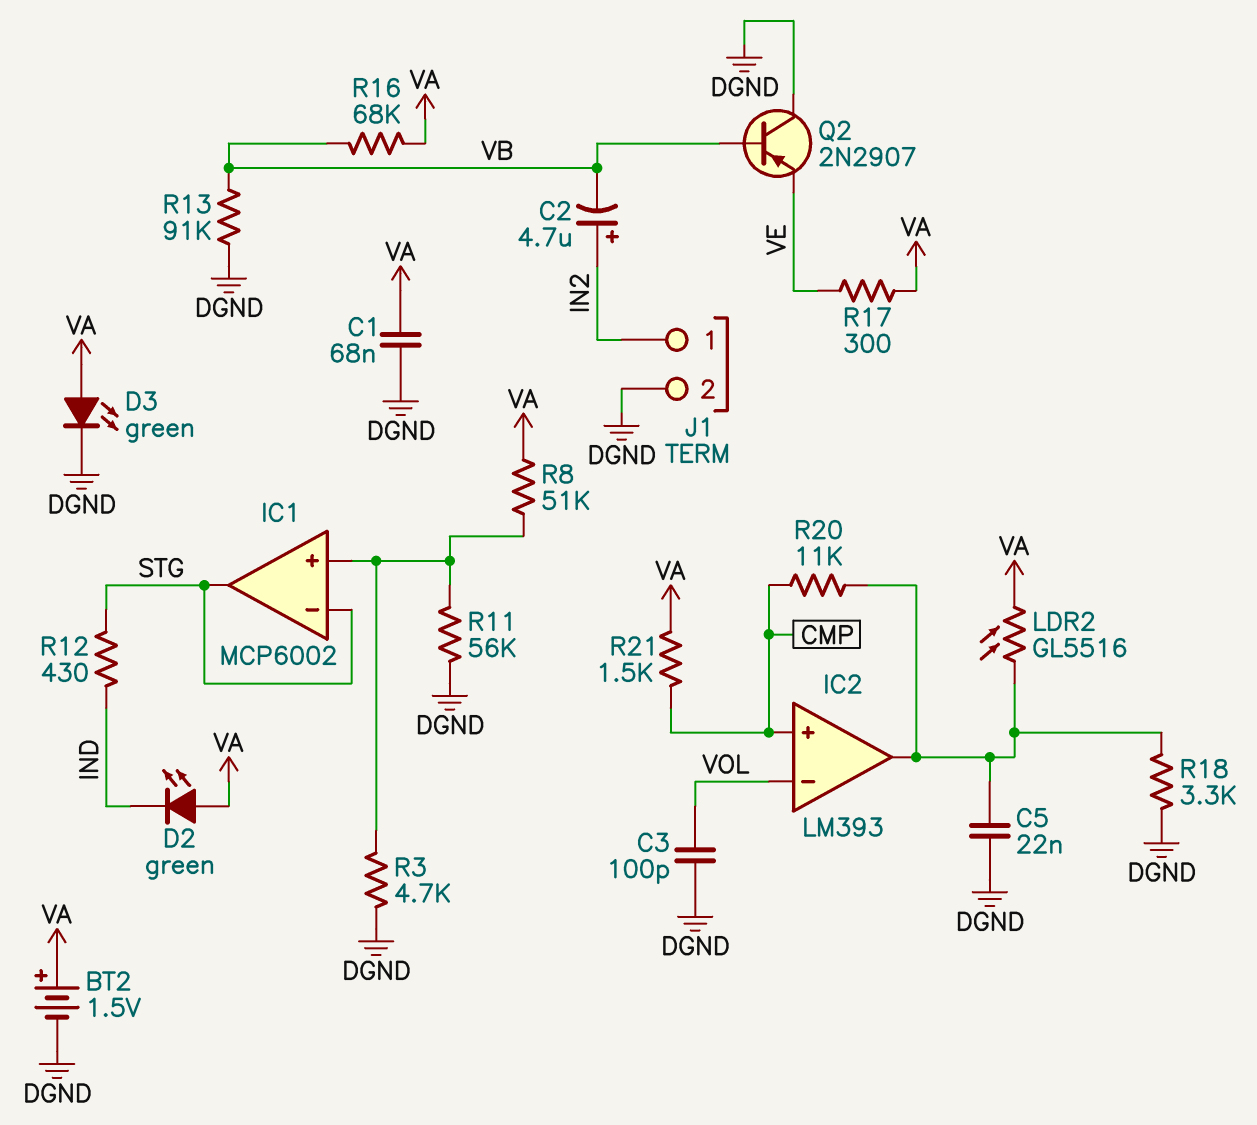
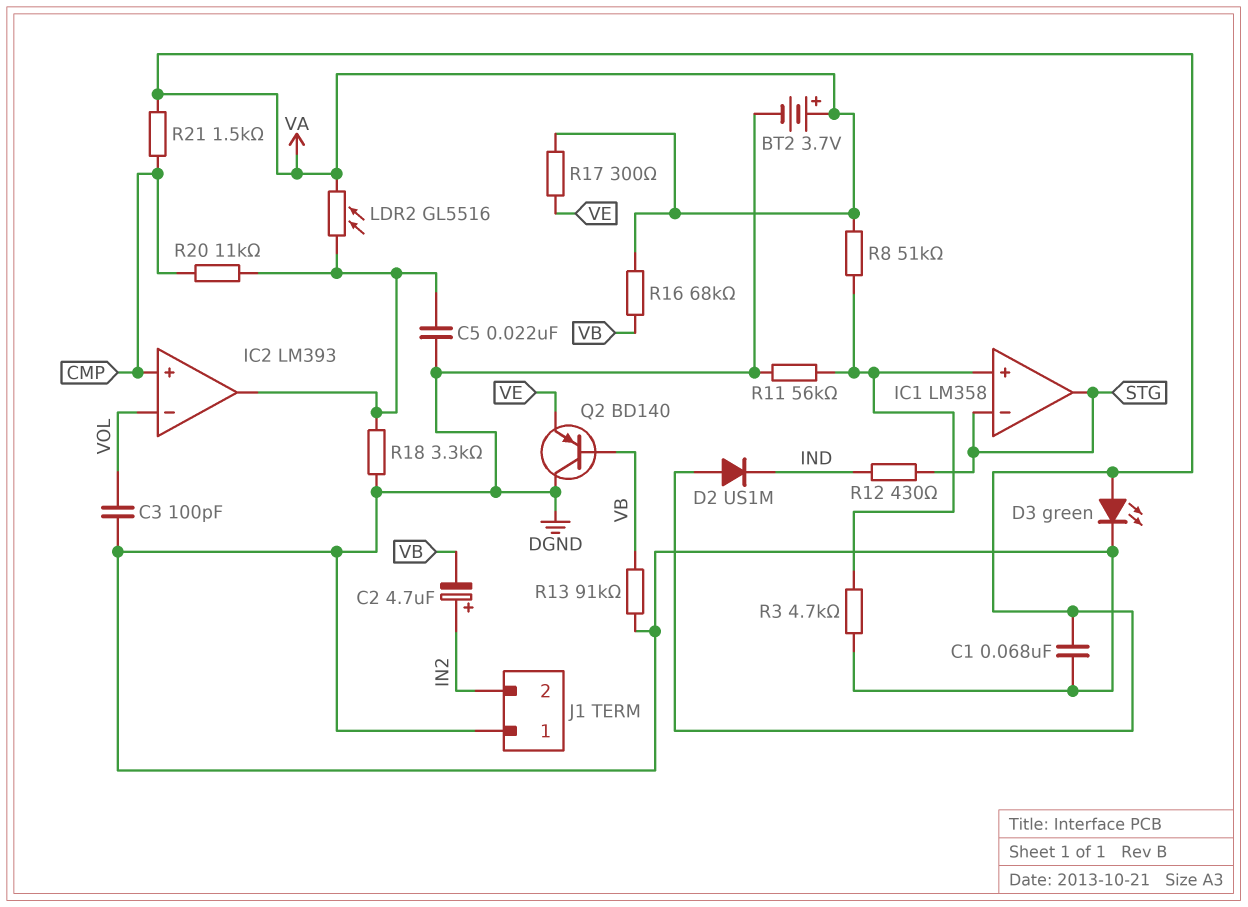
BT2: 1.5V (plus VA, minus DGND) -> 3.7V (plus VA, minus DGND)
D2: LED green (A VA, K IND) -> diode US1M (A VA, K IND)
IC1: MCP6002 -> LM358
J1 pin 1: IN2 -> DGND
J1 pin 2: DGND -> IN2
Q2: PNP 2N2907 (B VB, C DGND, E VE) -> PNP BD140 (B VB, C DGND, E VE)

